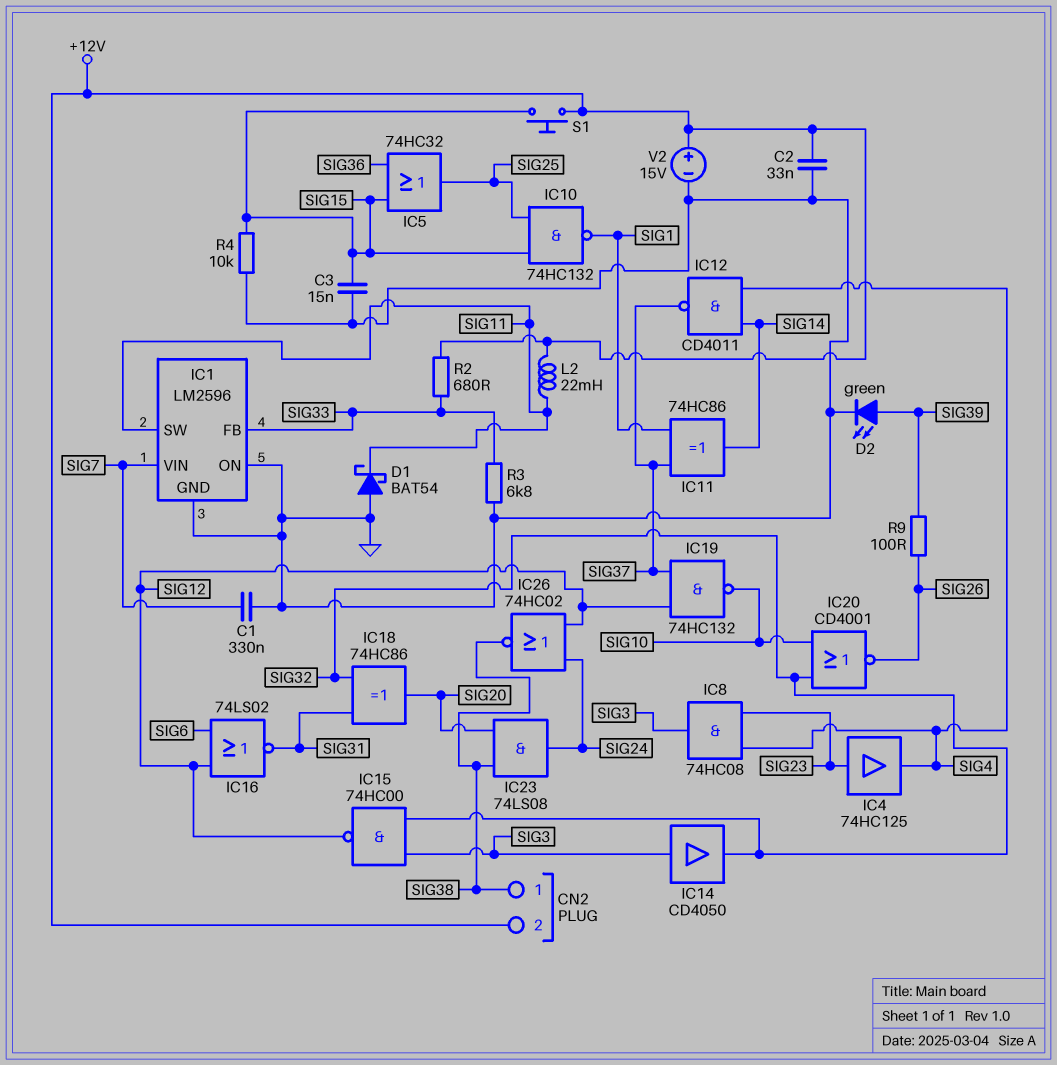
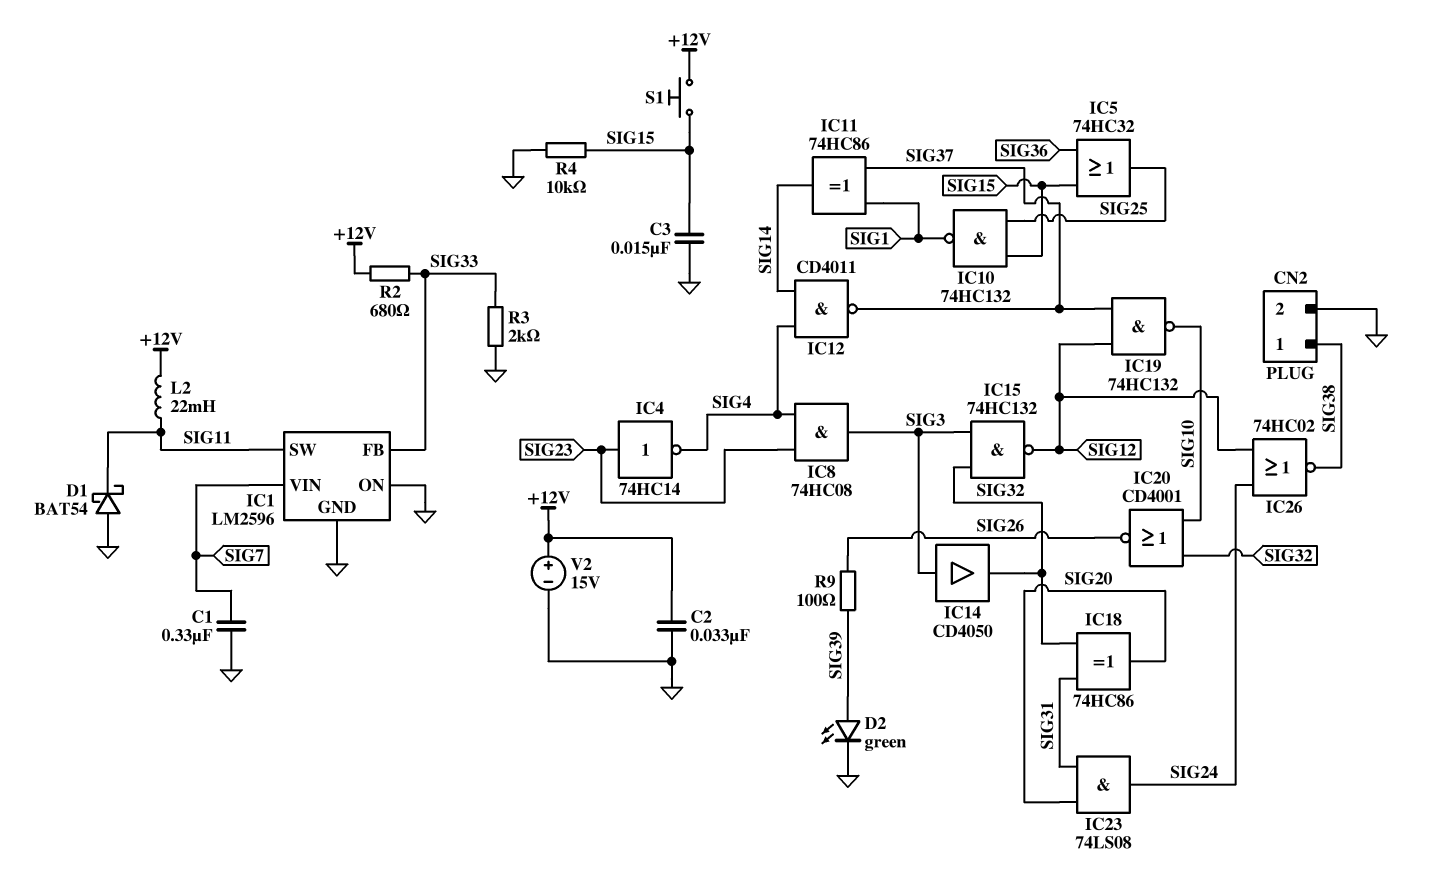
CN2 pin 2: +12V -> GND
IC4: buffer 74HC125 (in SIG23, out SIG4) -> NOT 74HC14 (in SIG23, out SIG4)
IC15: NAND 74HC00 (in SIG3, in SIG32, out SIG12) -> NAND 74HC132 (in SIG3, in SIG32, out SIG12)
IC16: NOR 74LS02 (in SIG6, in SIG12, out SIG31) -> none
IC23: AND 74LS08 (in SIG20, in SIG38, out SIG24) -> AND 74LS08 (in SIG20, in SIG31, out SIG24)
R3: 6.8k (GND, SIG33) -> 2k (GND, SIG33)

